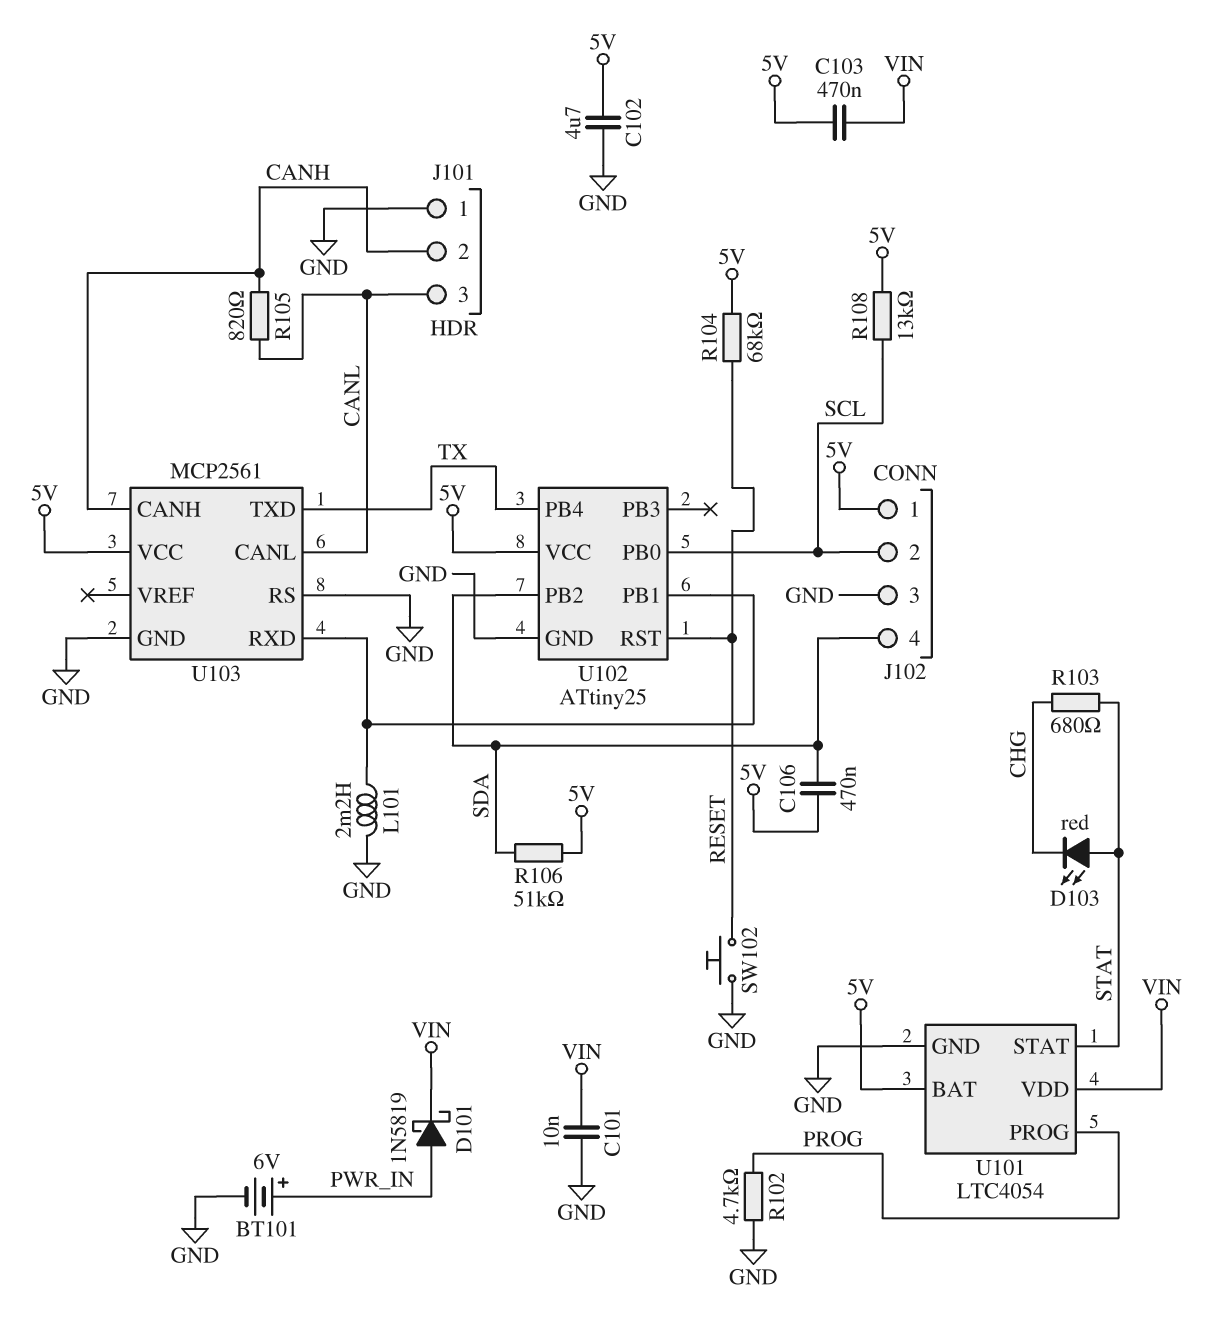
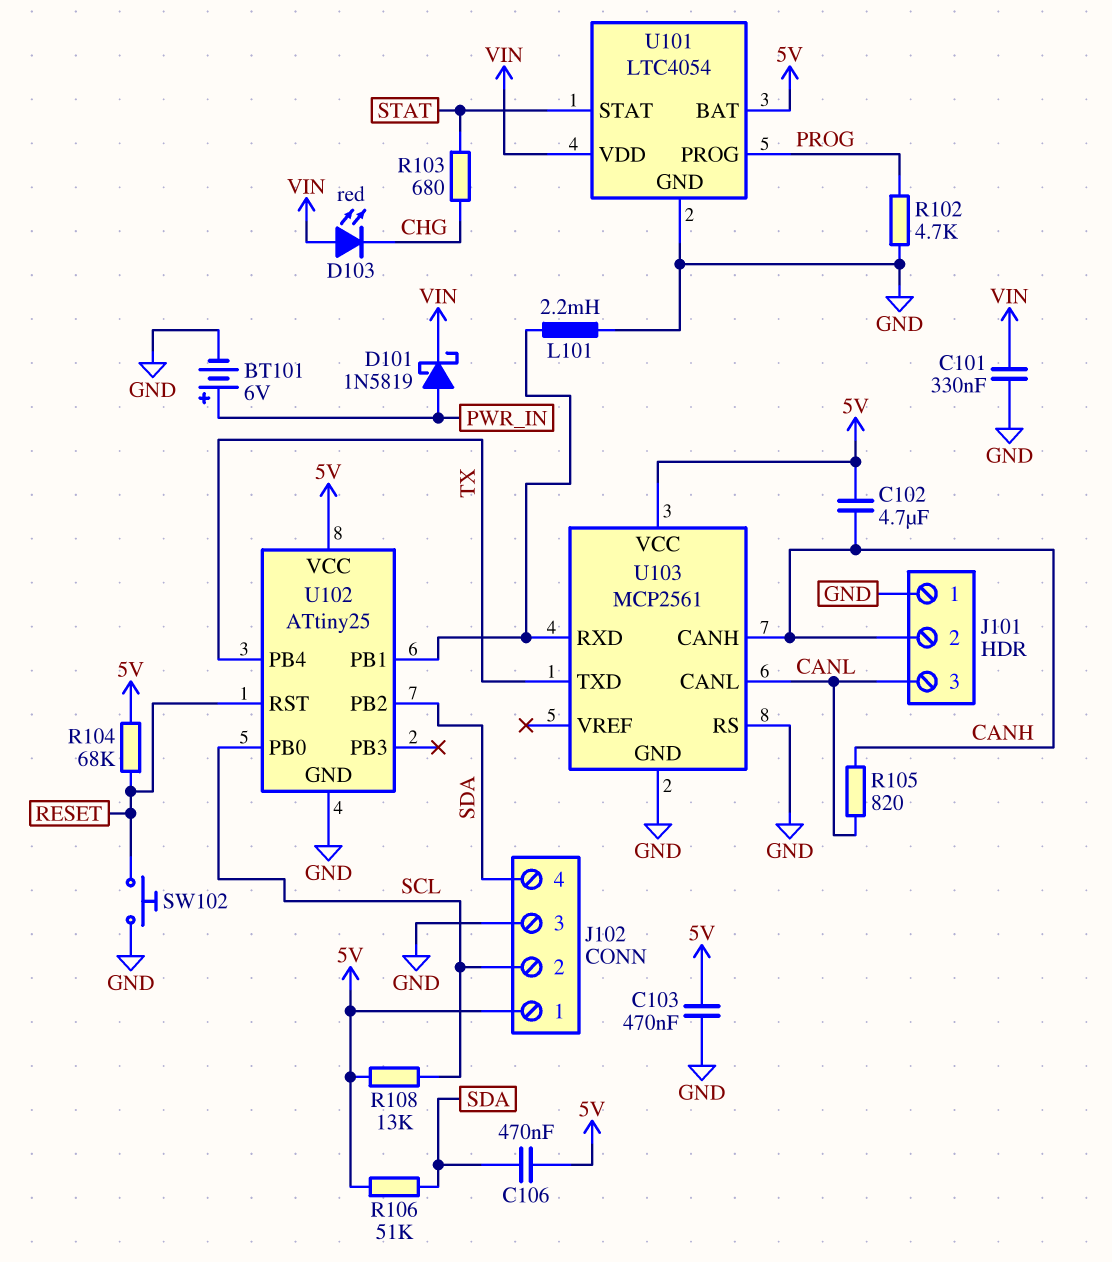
C101: 10nF (GND, VIN) -> 330nF (GND, VIN)
C102: 4.7uF (5V, GND) -> 4.7uF (5V, CANH)
C103: 470nF (5V, VIN) -> 470nF (5V, GND)
D103: LED red (A STAT, K CHG) -> LED red (A VIN, K CHG)

